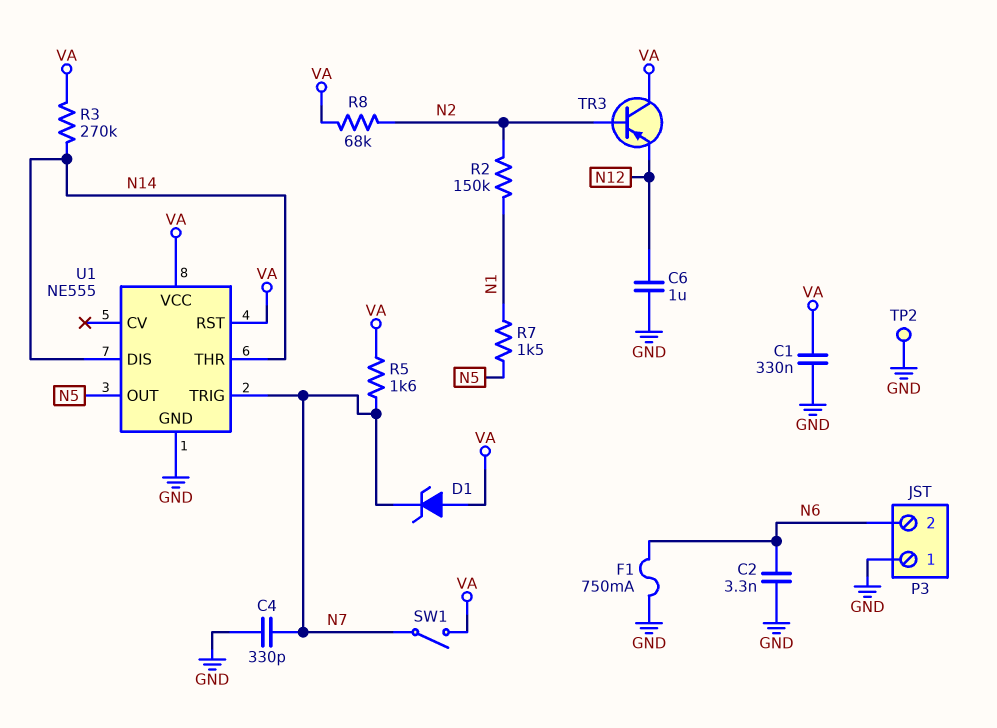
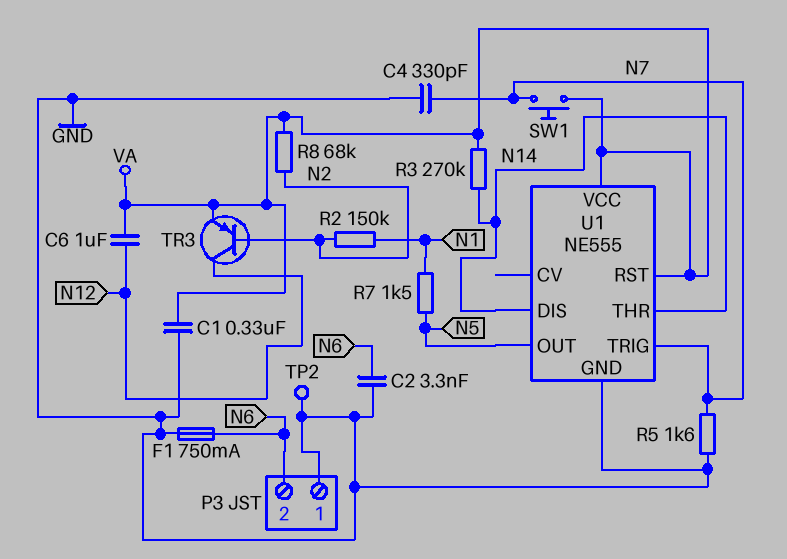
C6: 1uF (GND, N12) -> 1uF (N12, VA)
D1: zener (A VA, K N7) -> none
R5: 1.6k (N7, VA) -> 1.6k (GND, N7)
SW1: switch (N7, VA) -> button (N7, VA)
TR3: PNP (B N2, C VA, E N12) -> PNP (B N2, C N12, E VA)

